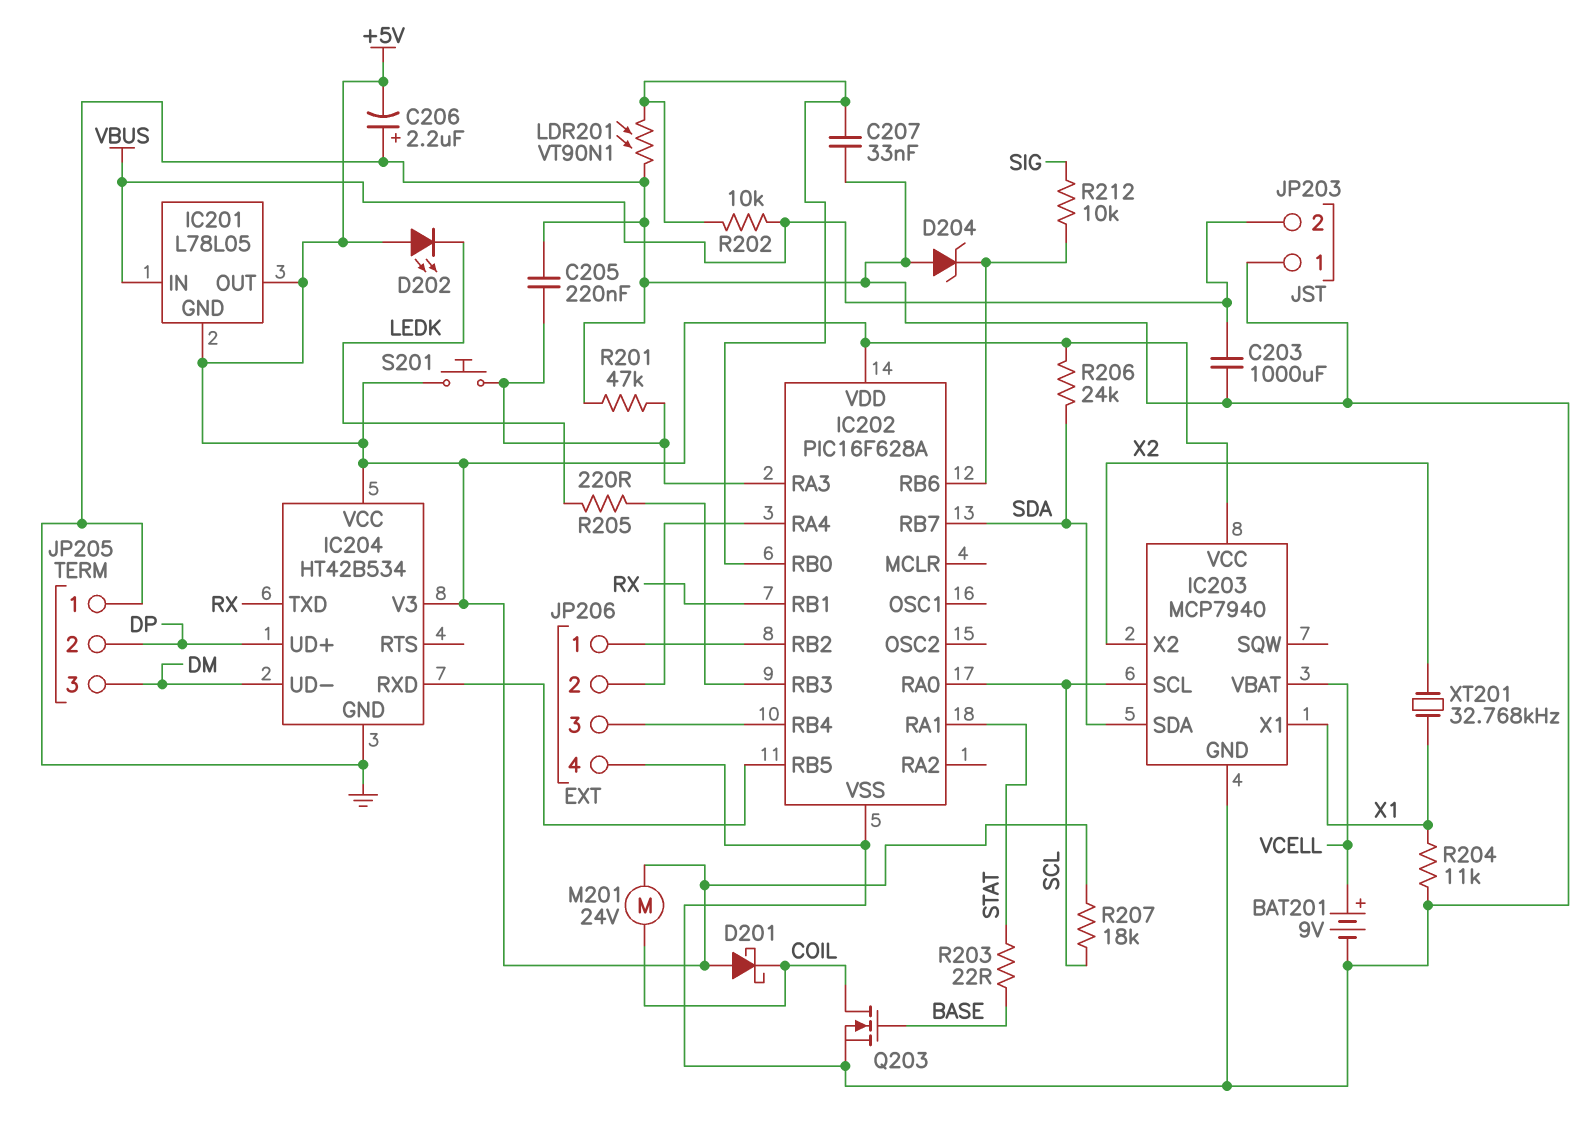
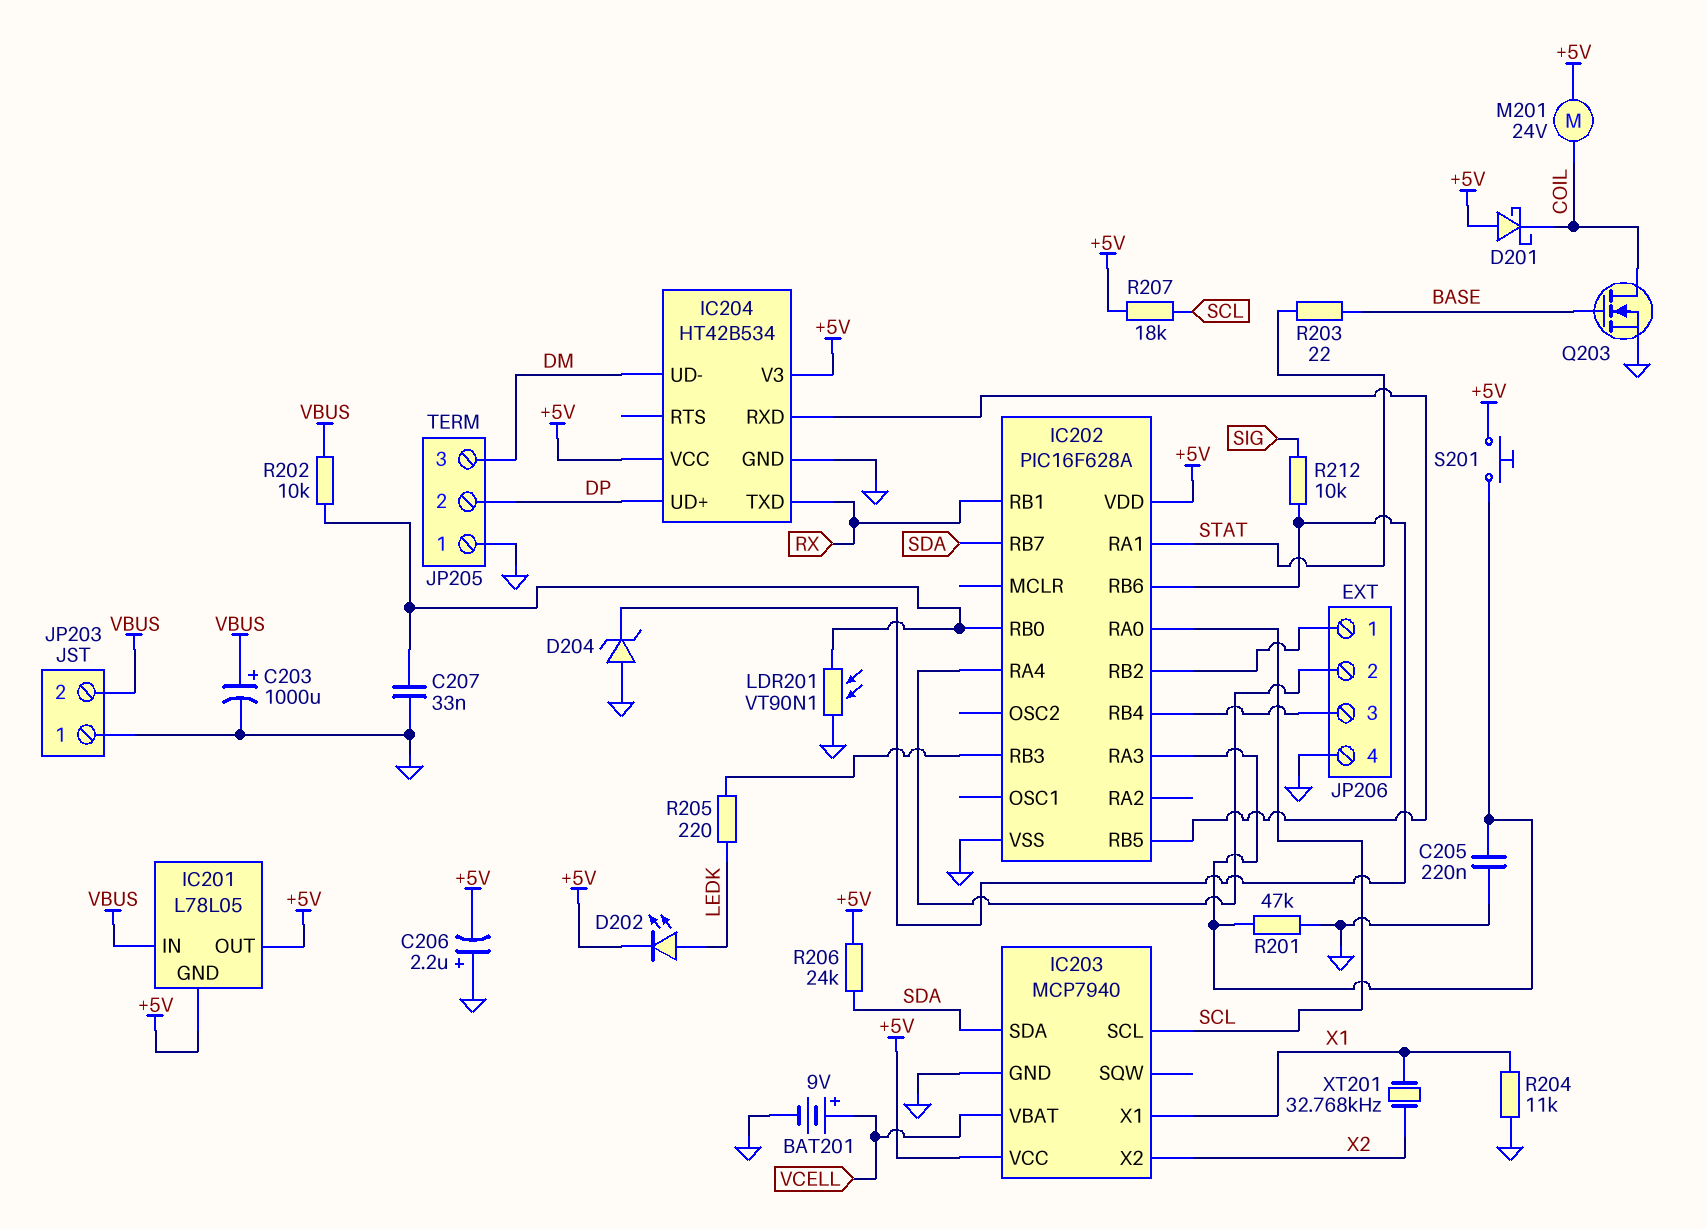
C203: 1000uF (GND, VBUS) -> 1000uF (plus VBUS, minus GND)
D202: LED (A +5V, K LEDK) -> LED (A LEDK, K +5V)

